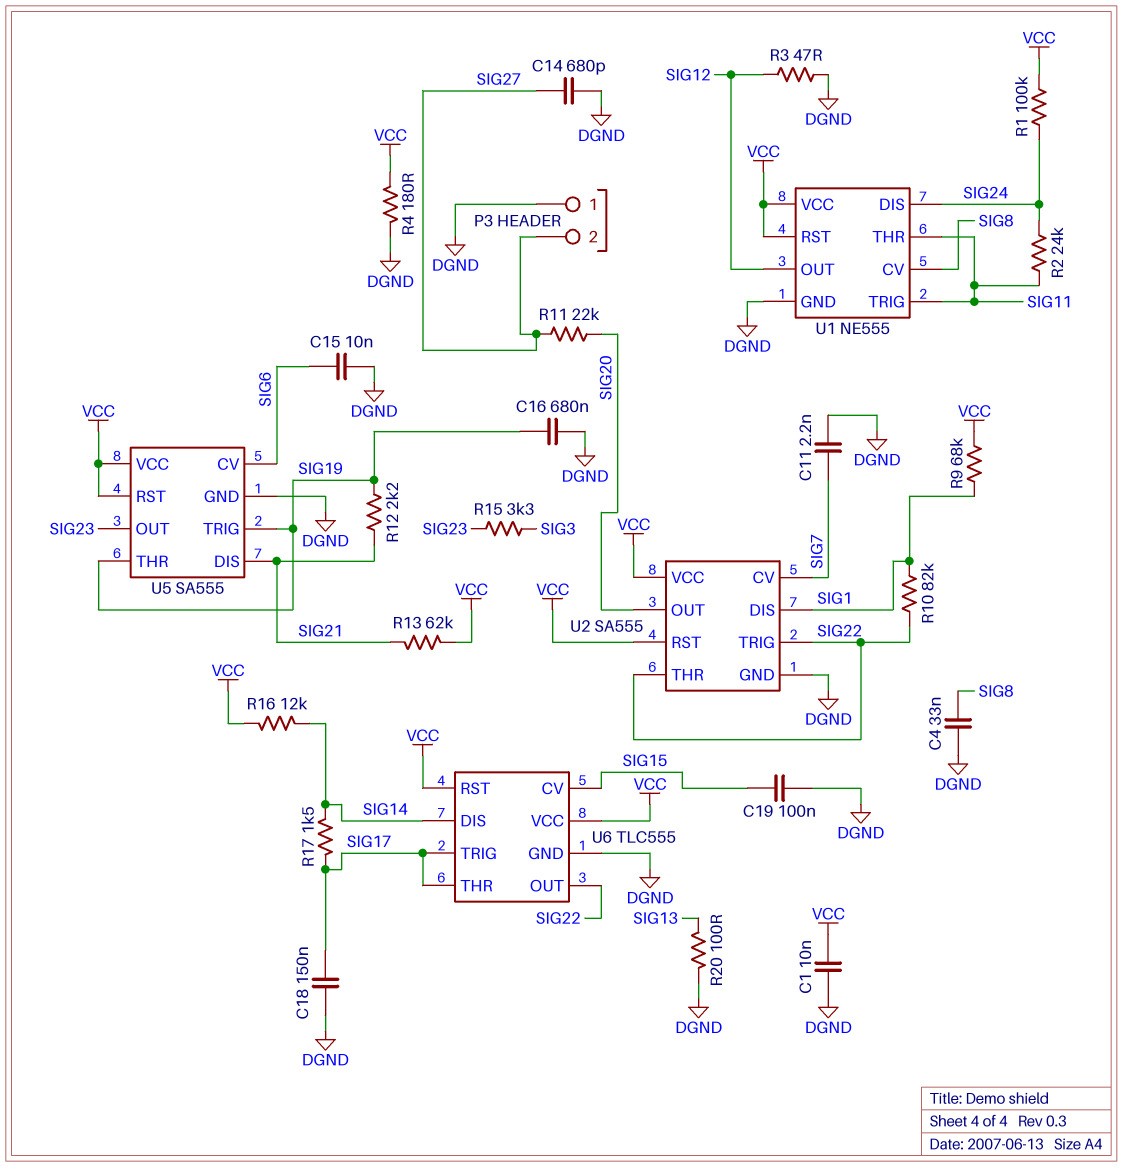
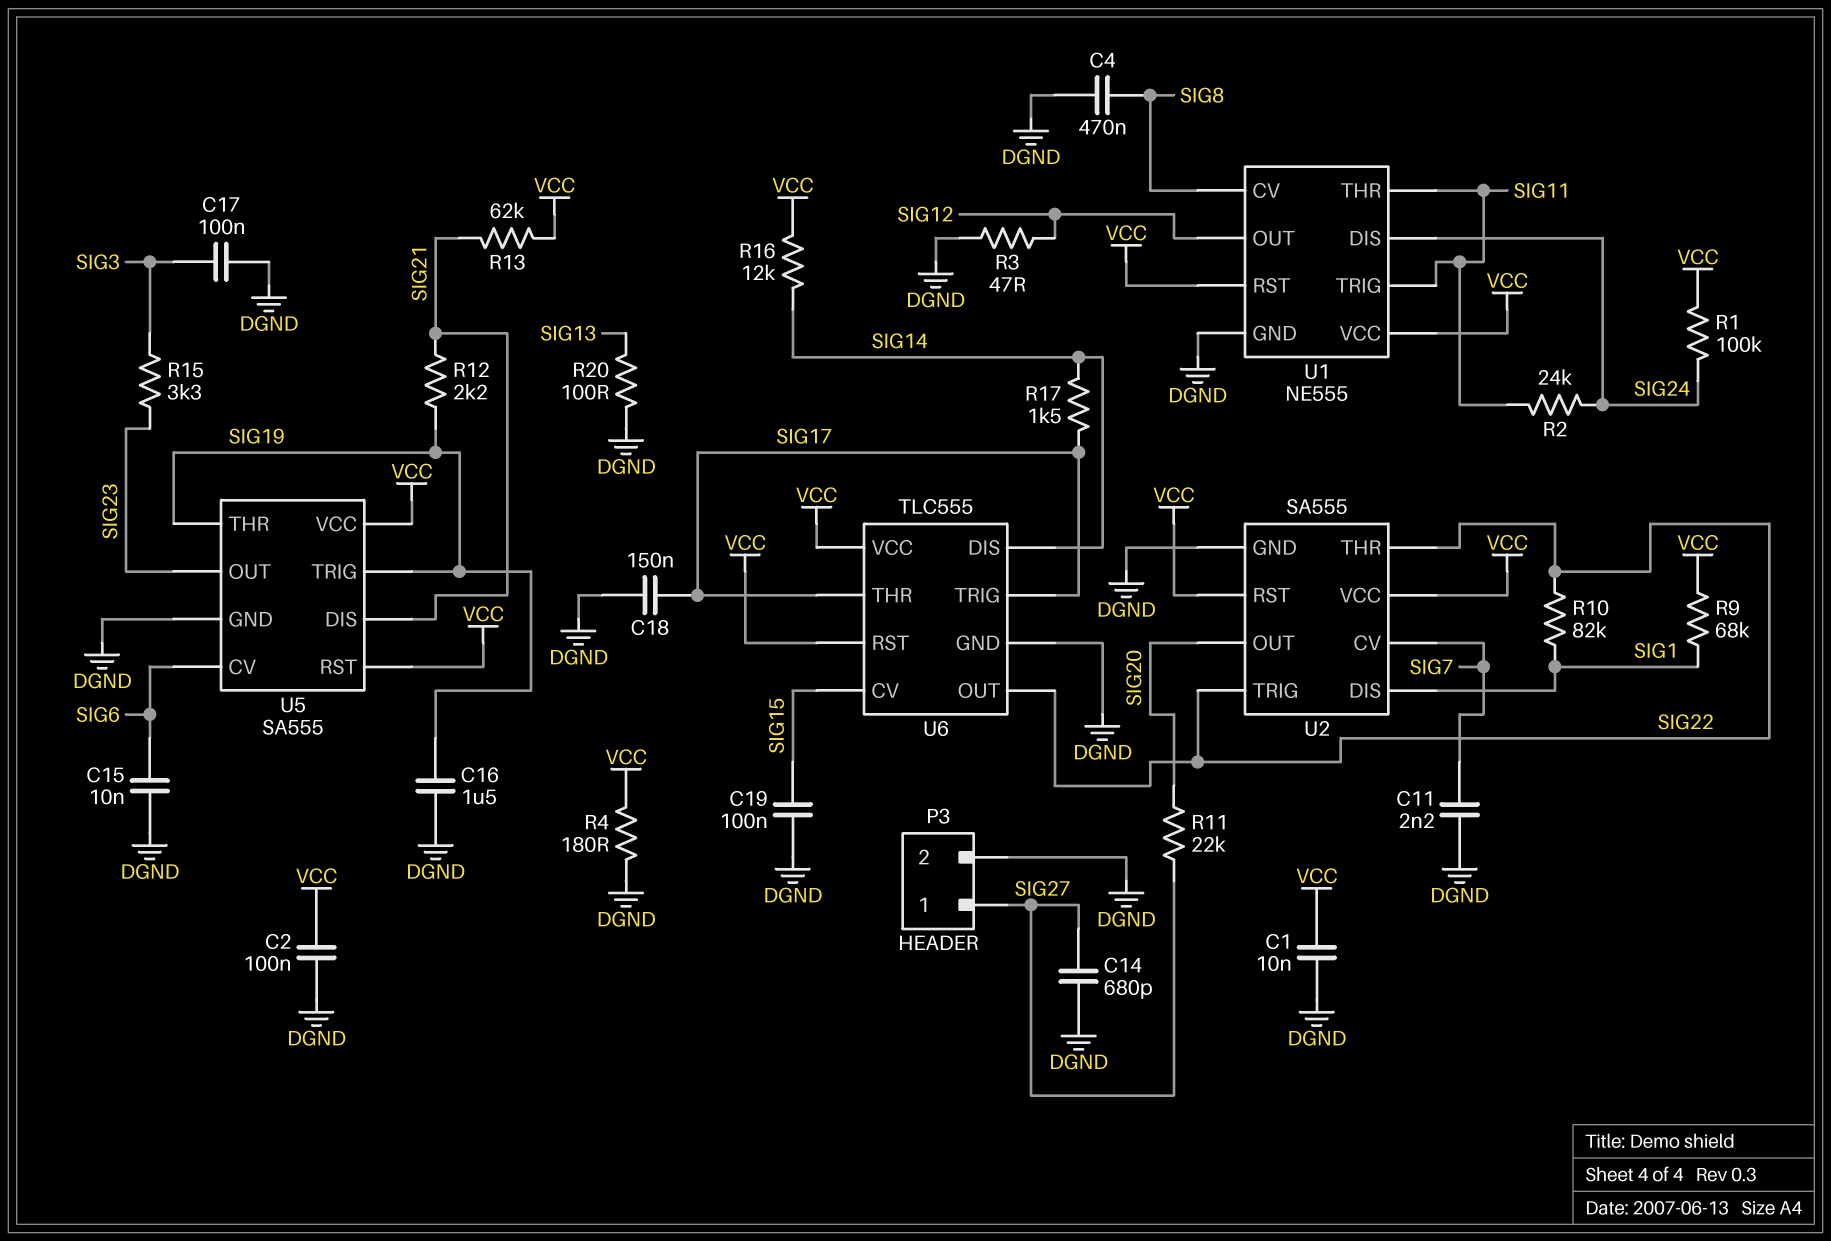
C2: none -> 100nF (DGND, VCC)
C4: 33nF (DGND, SIG8) -> 470nF (DGND, SIG8)
C16: 680nF (DGND, SIG19) -> 1.5uF (DGND, SIG19)
C17: none -> 100nF (DGND, SIG3)
P3 pin 1: DGND -> SIG27
P3 pin 2: SIG27 -> DGND

